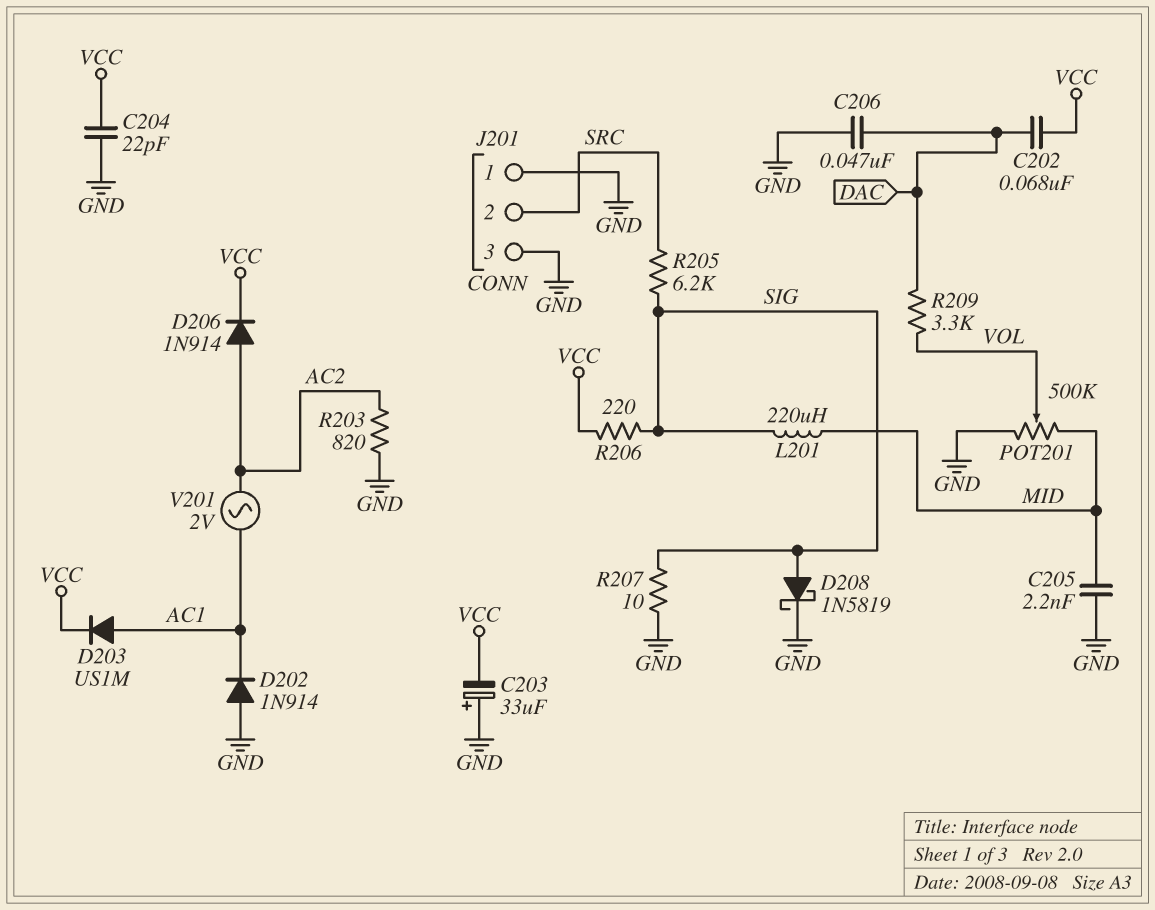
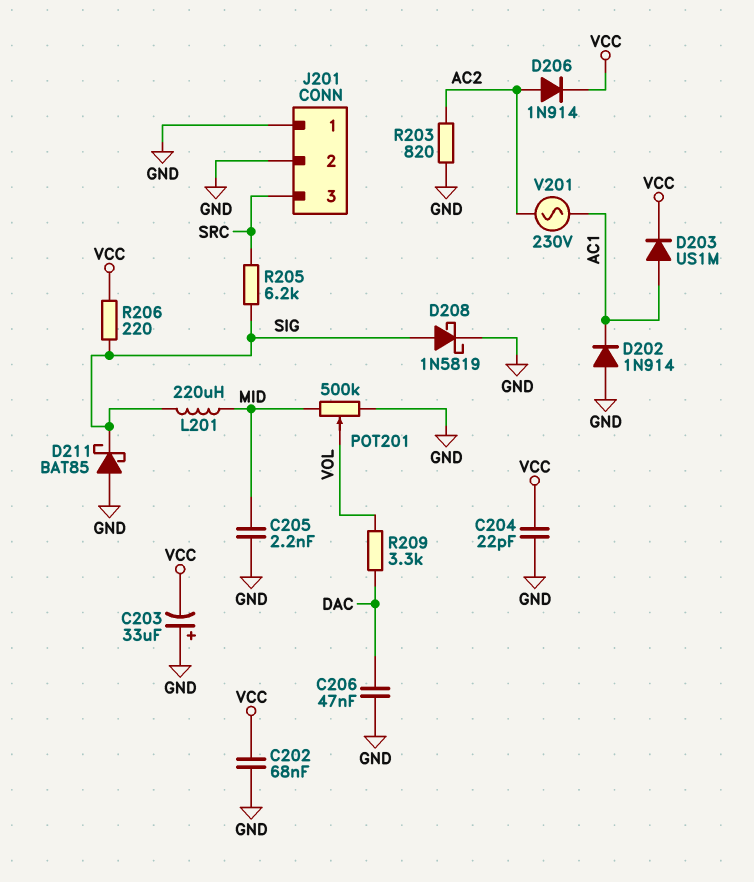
C202: 68nF (DAC, VCC) -> 68nF (GND, VCC)
D211: none -> schottky BAT85 (A GND, K SIG)
J201 pin 2: SRC -> GND
J201 pin 3: GND -> SRC
R207: 10 (GND, SIG) -> none
V201: AC 2V (AC1, AC2) -> AC 230V (AC1, AC2)

